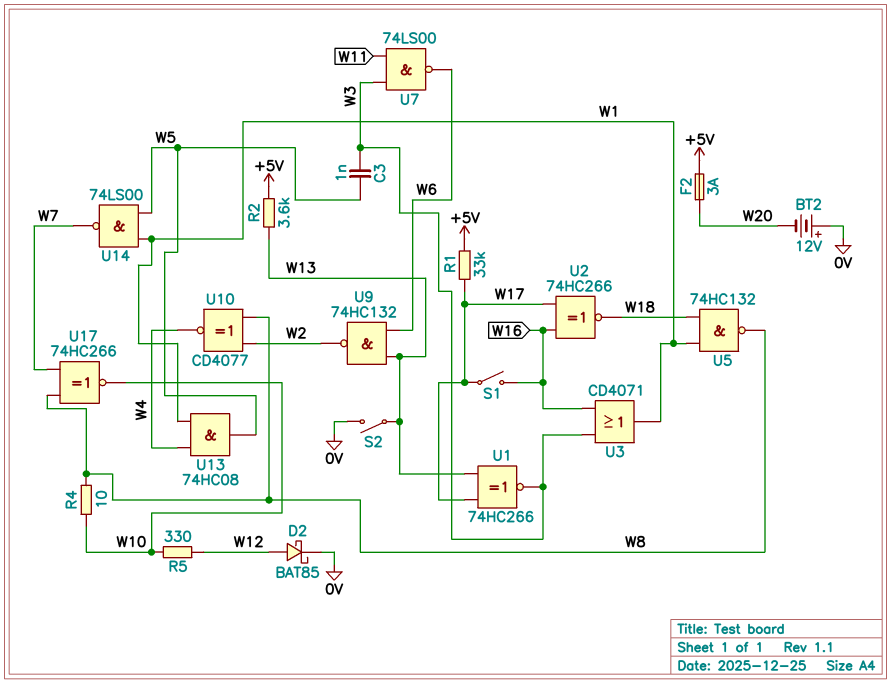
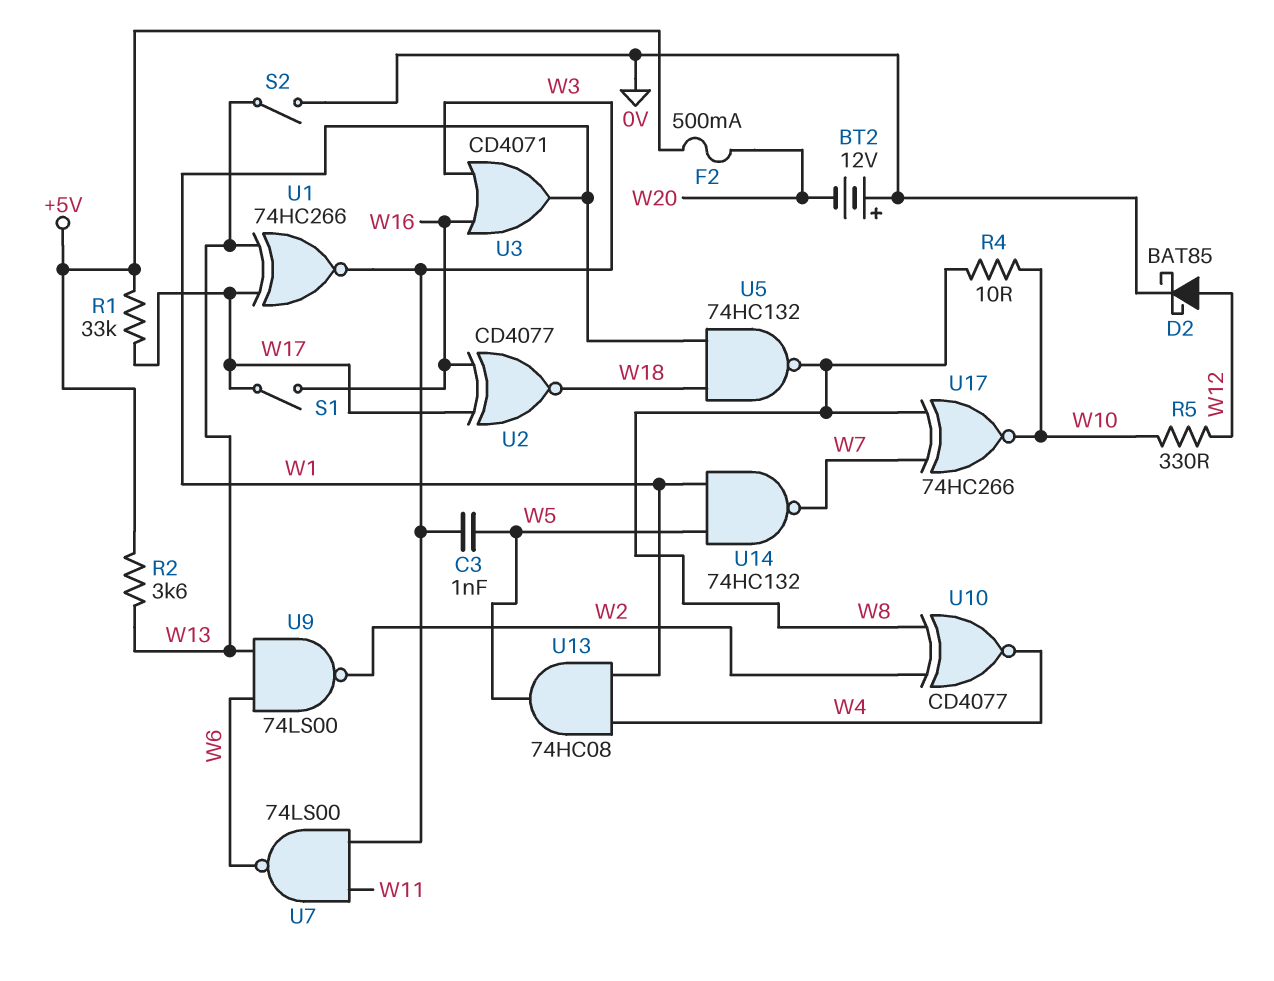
F2: 3A (+5V, W20) -> 500mA (+5V, W20)
U2: XNOR 74HC266 (in W16, in W17, out W18) -> XNOR CD4077 (in W16, in W17, out W18)
U9: NAND 74HC132 (in W6, in W13, out W2) -> NAND 74LS00 (in W6, in W13, out W2)
U14: NAND 74LS00 (in W1, in W5, out W7) -> NAND 74HC132 (in W1, in W5, out W7)

